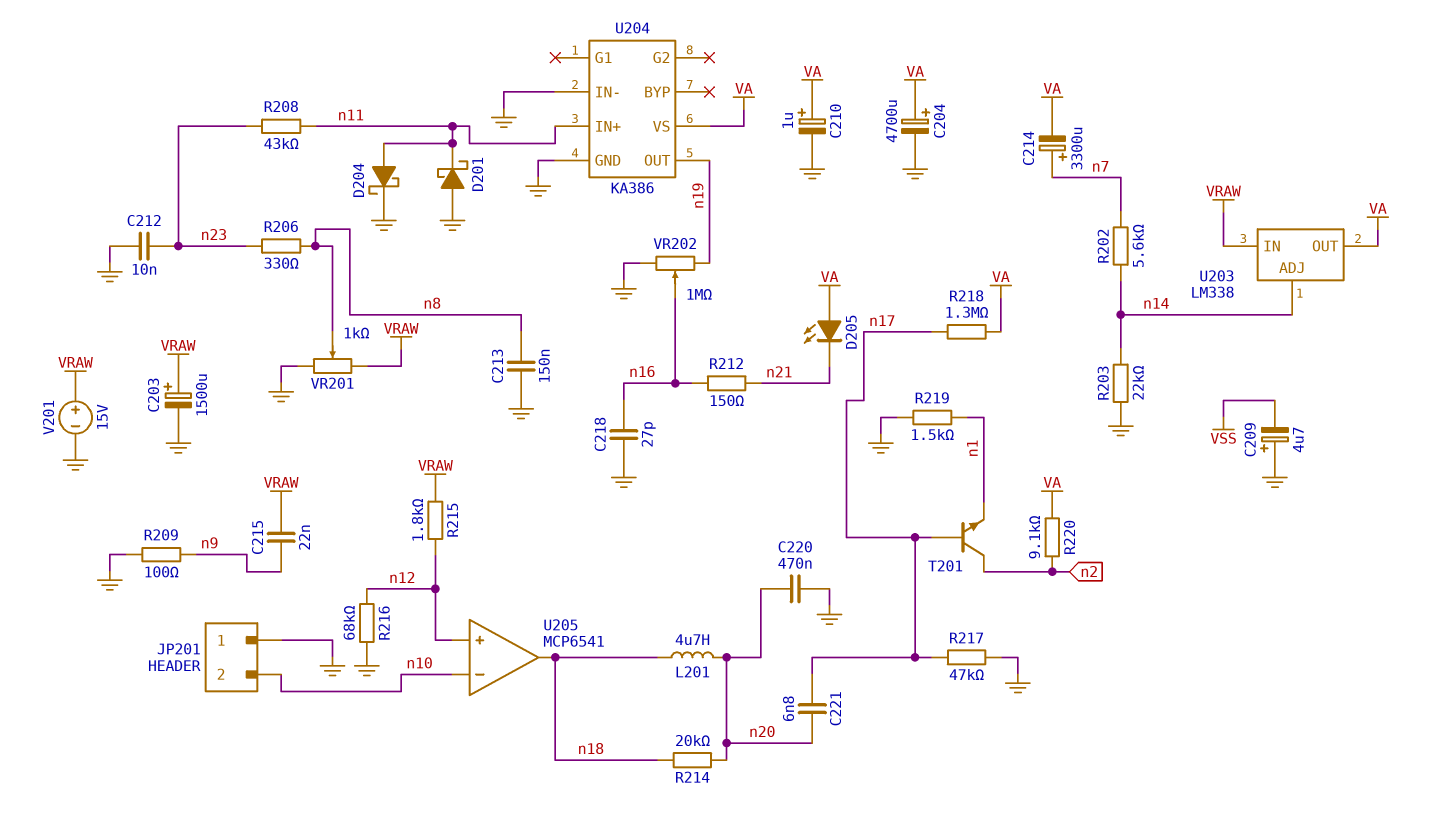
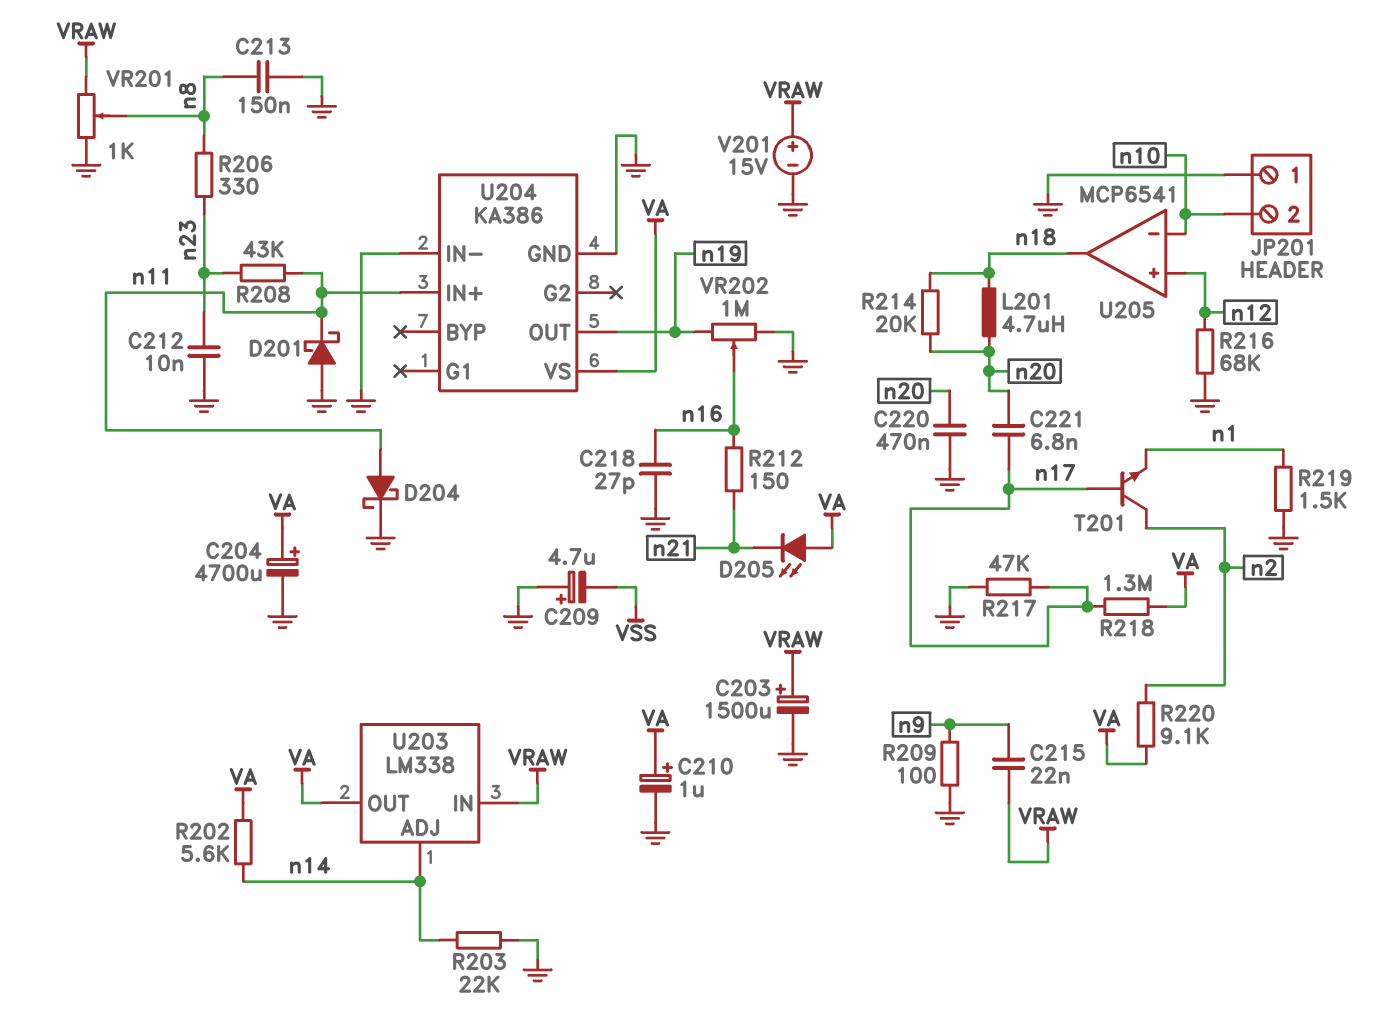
C214: 3300uF (plus n7, minus VA) -> none
R202: 5.6k (n7, n14) -> 5.6k (VA, n14)
R215: 1.8k (VRAW, n12) -> none

